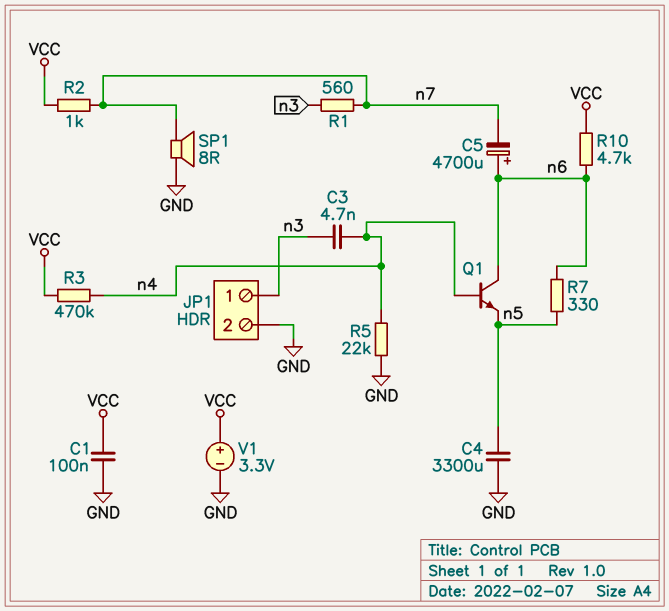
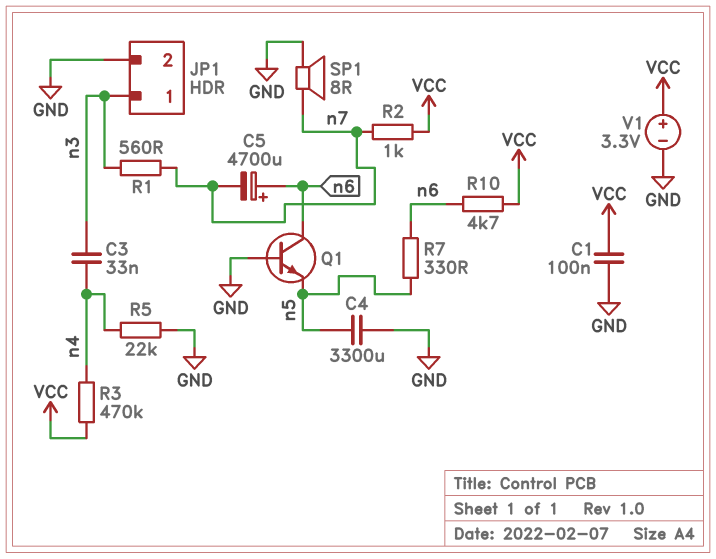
C3: 4.7nF (n3, n4) -> 33nF (n3, n4)
Q1: NPN (B n4, C n6, E n5) -> NPN (B GND, C n6, E n5)

